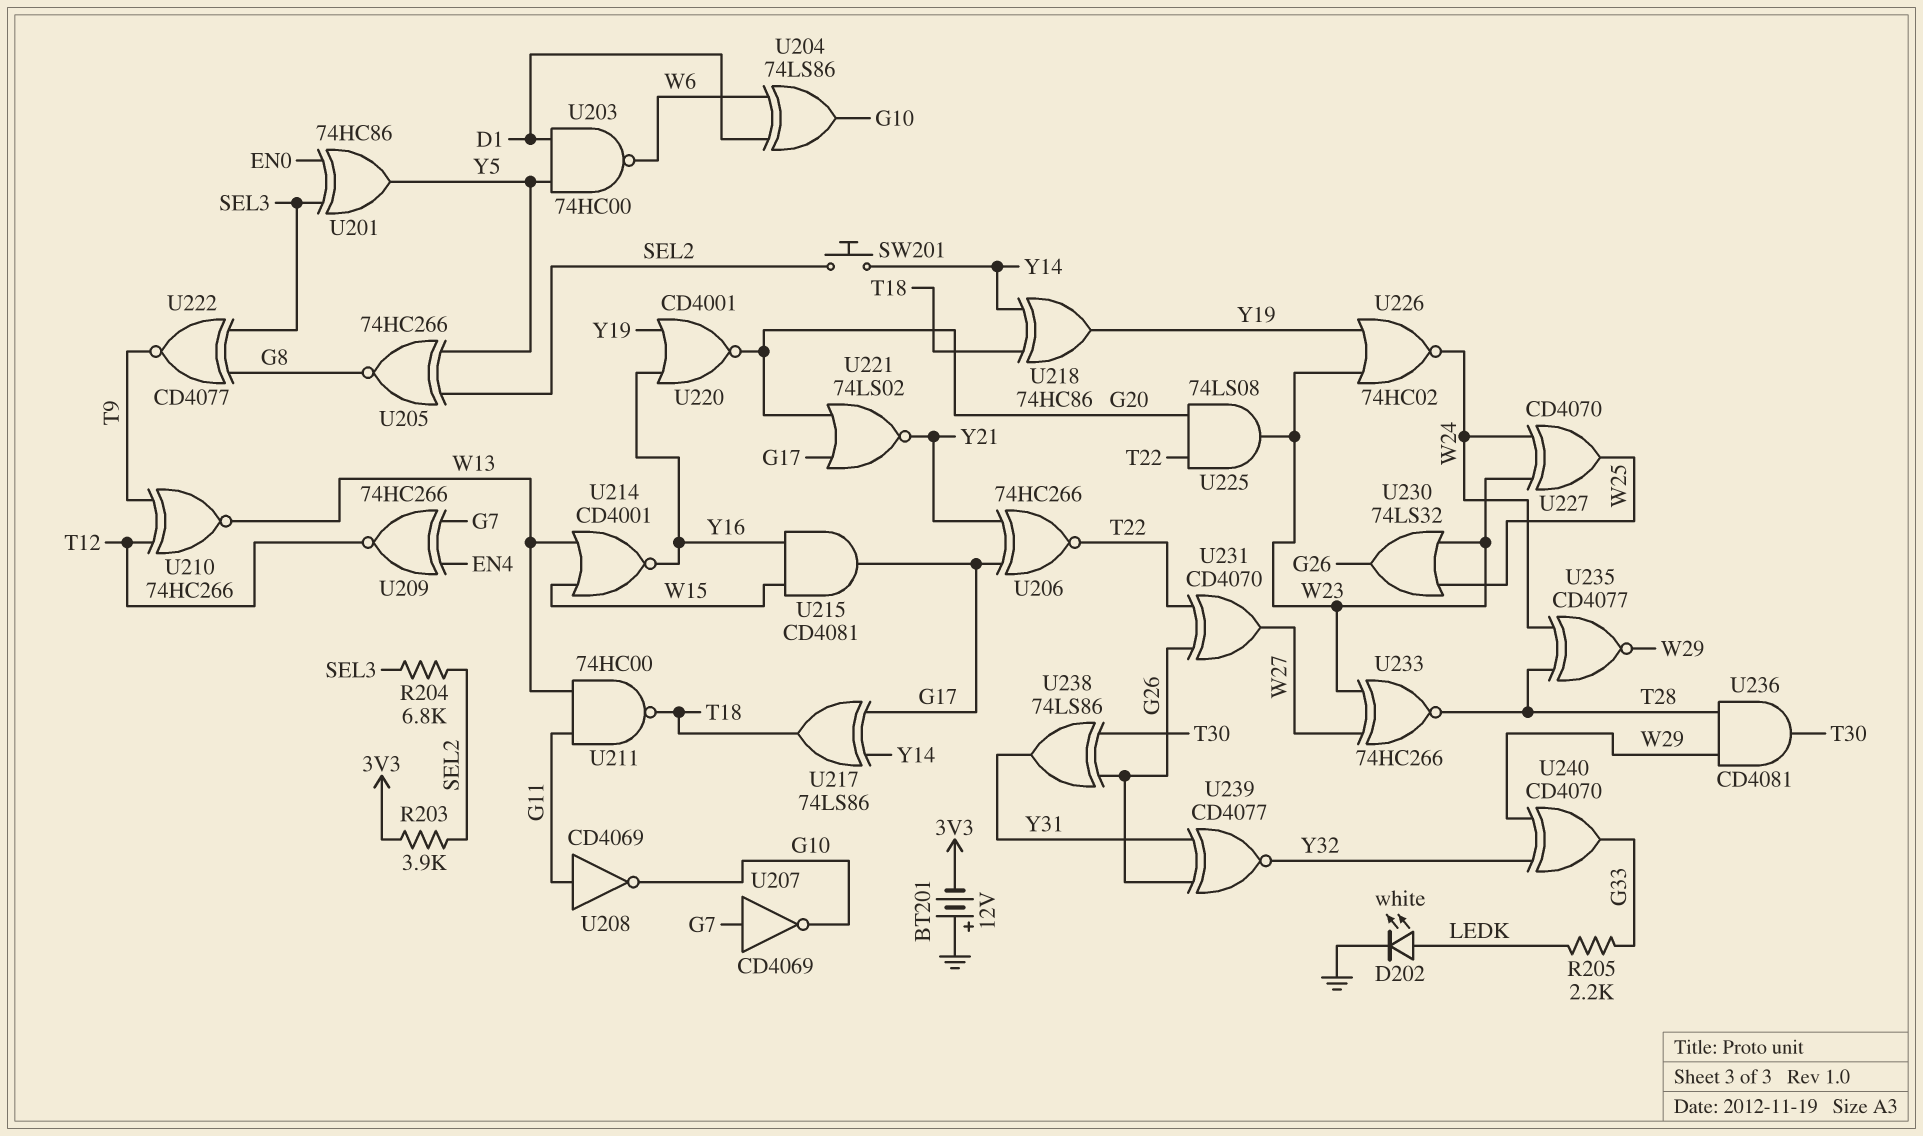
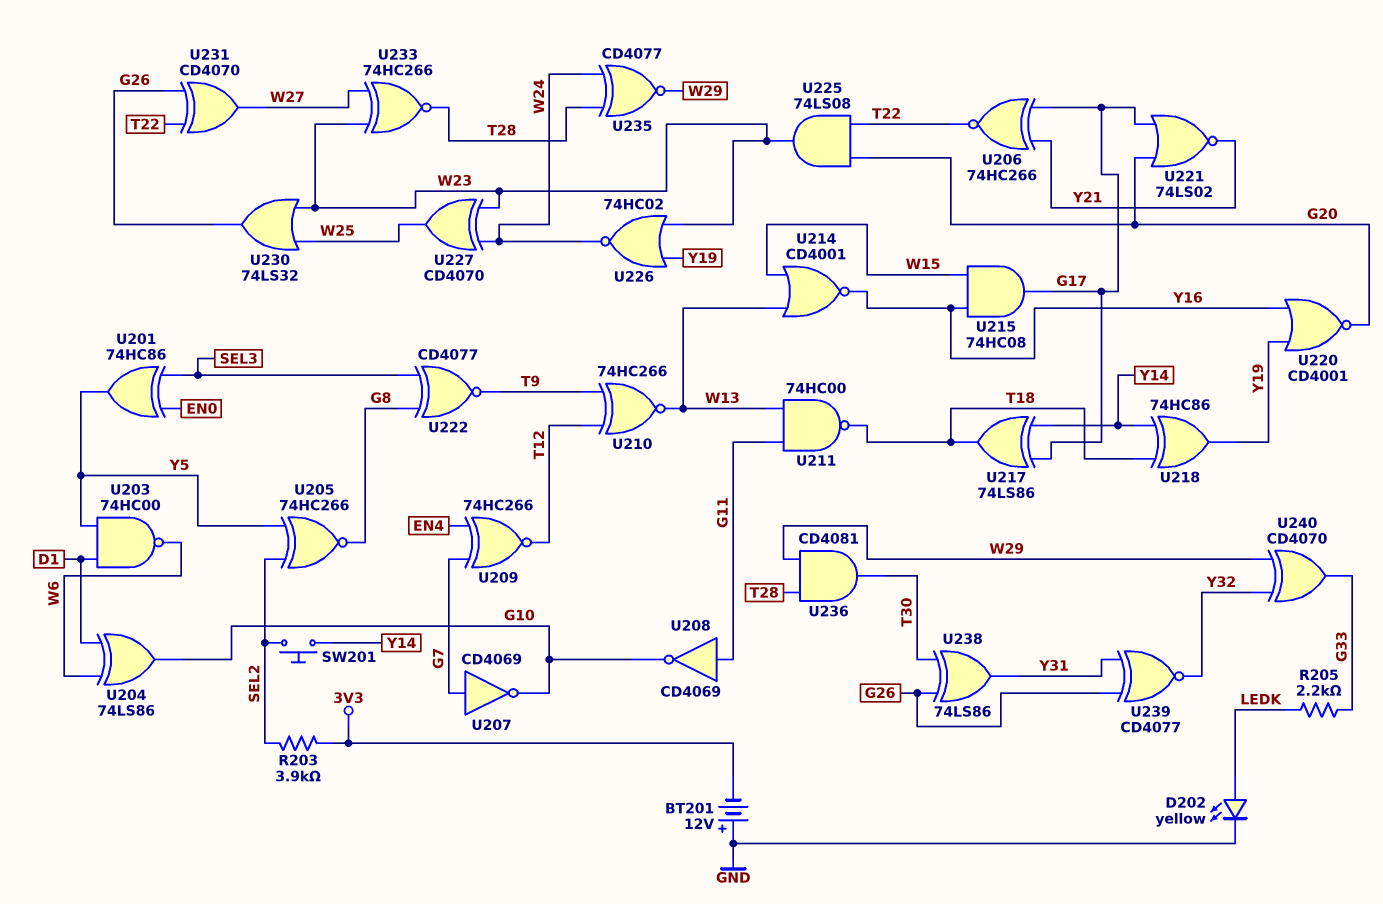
D202: LED white (A LEDK, K GND) -> LED yellow (A LEDK, K GND)
R204: 6.8k (SEL2, SEL3) -> none
U215: AND CD4081 (in W15, in Y16, out G17) -> AND 74HC08 (in W15, in Y16, out G17)

